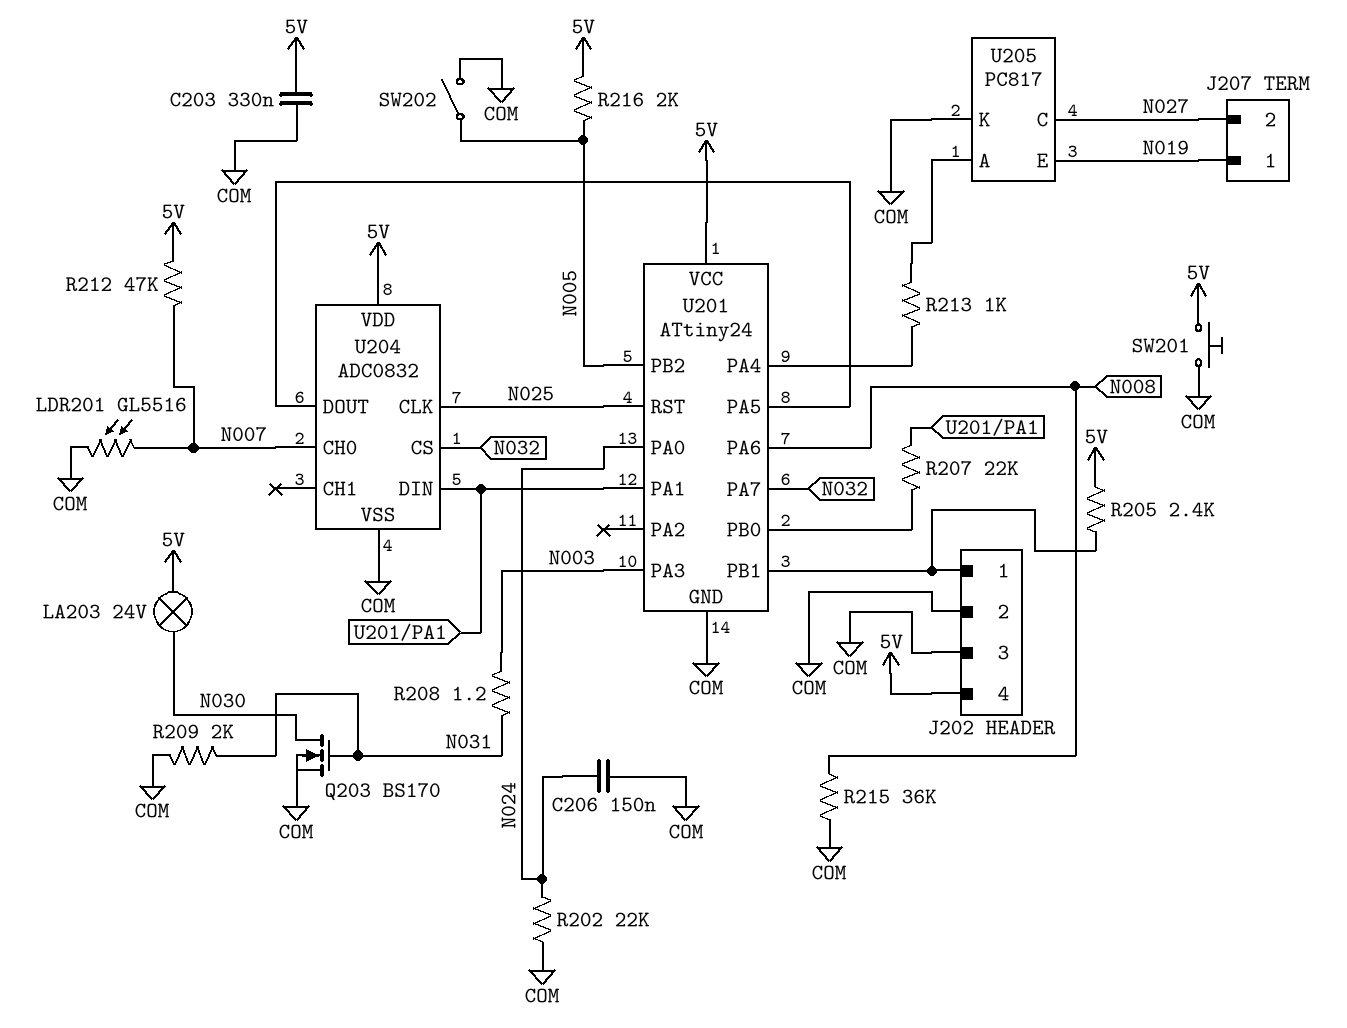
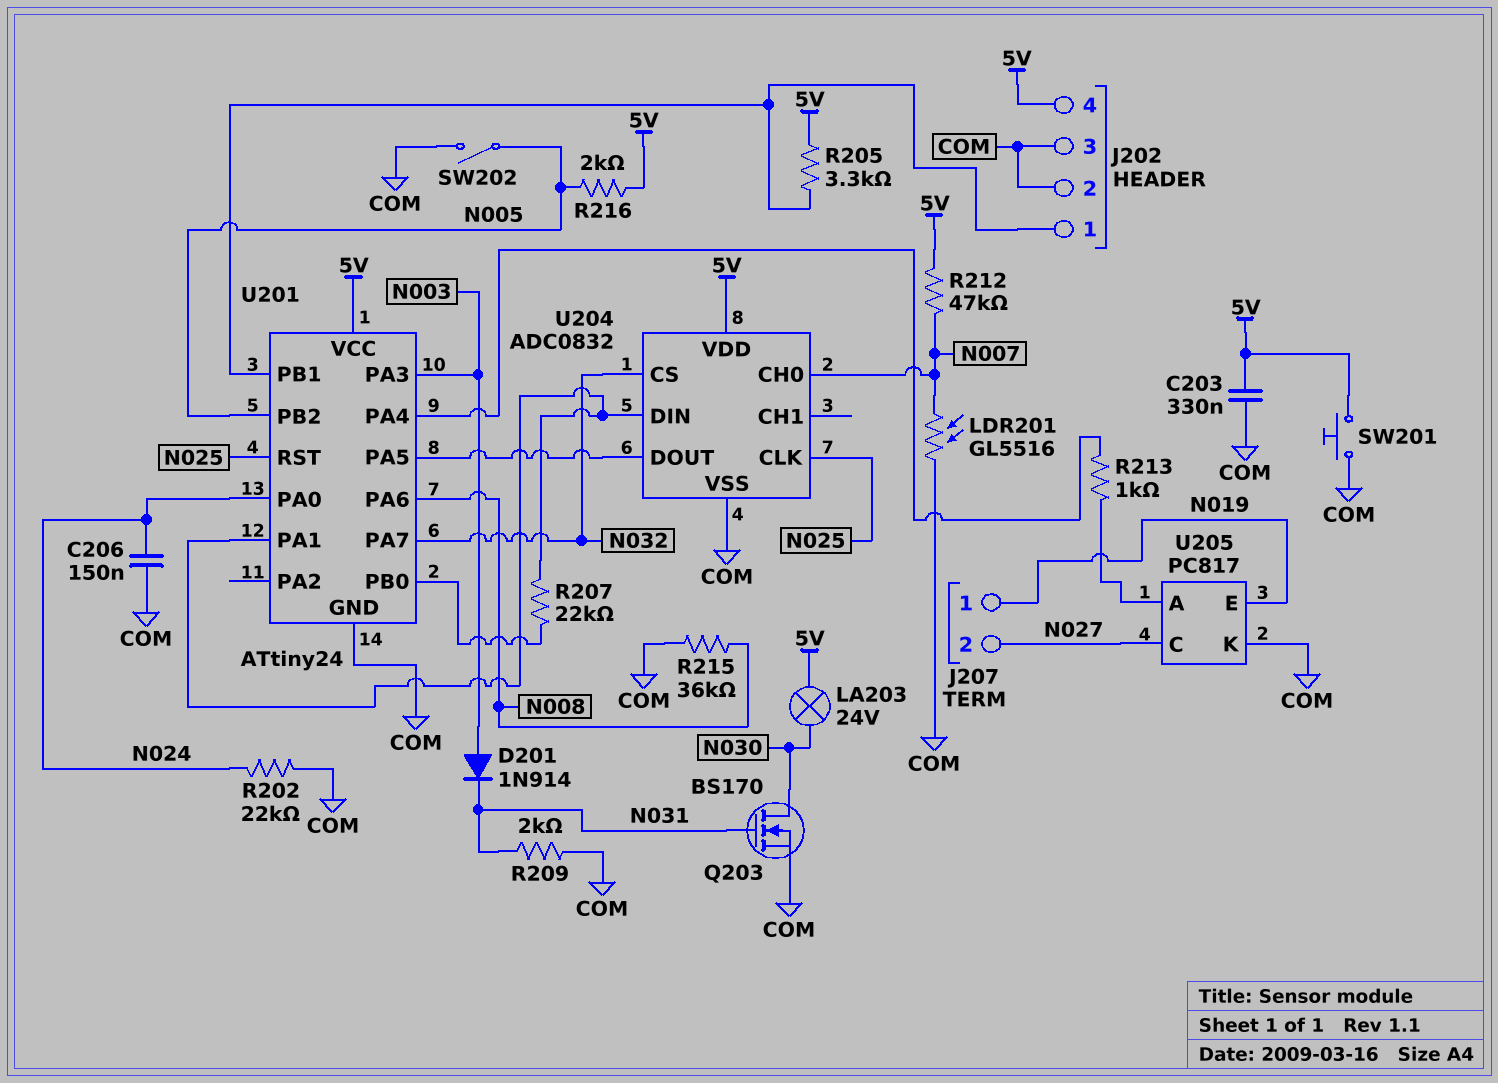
D201: none -> diode 1N914 (A N003, K N031)
R205: 2.4k (5V, J202/1) -> 3.3k (5V, J202/1)
R208: 1.2 (N003, N031) -> none

